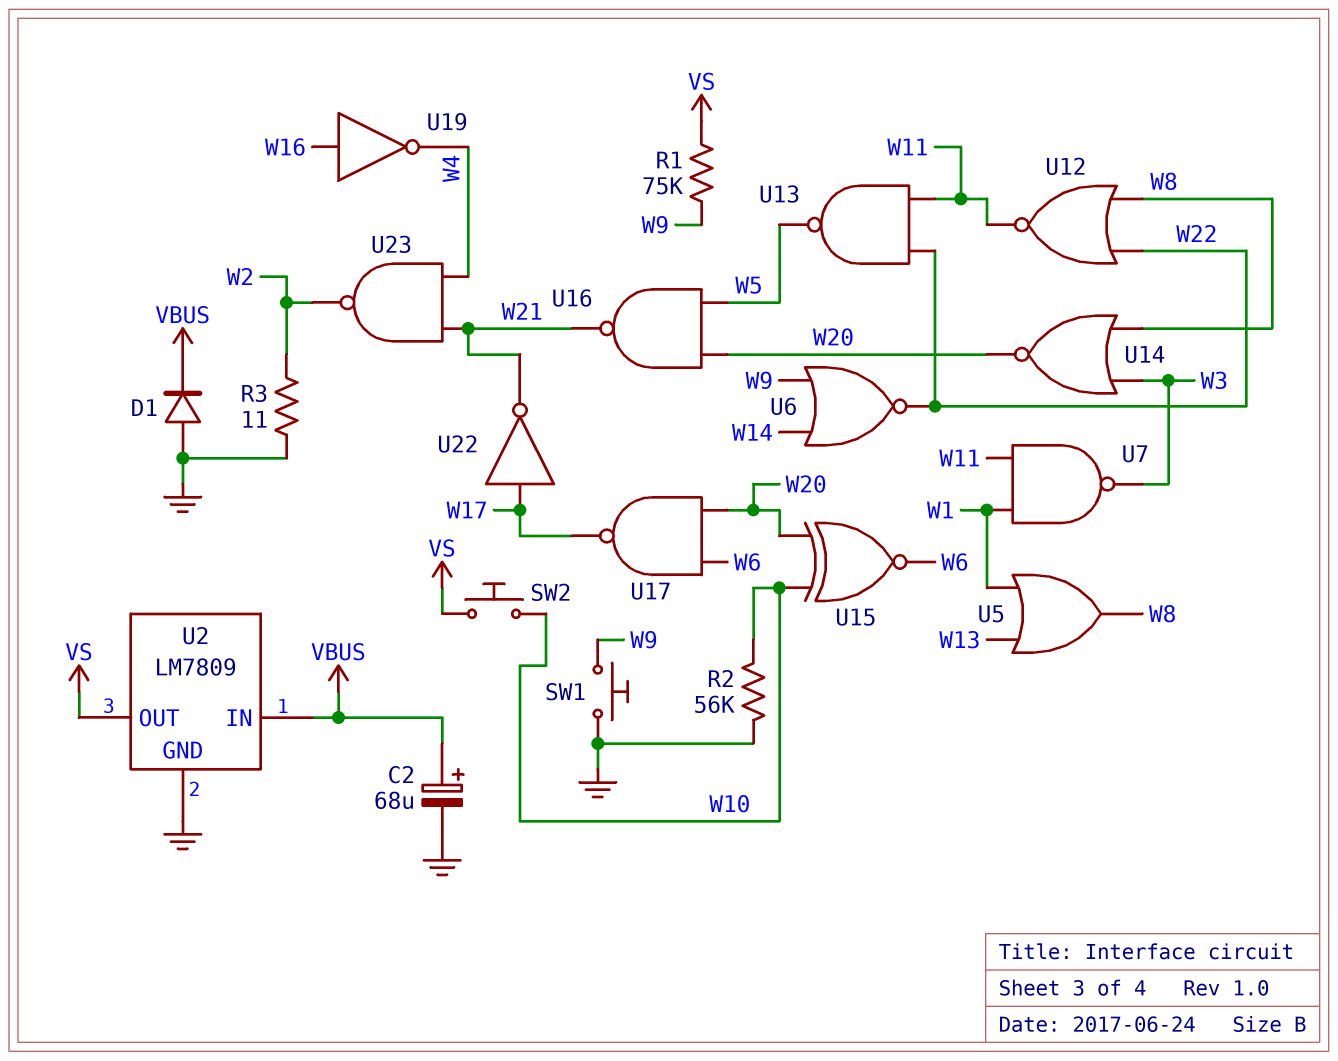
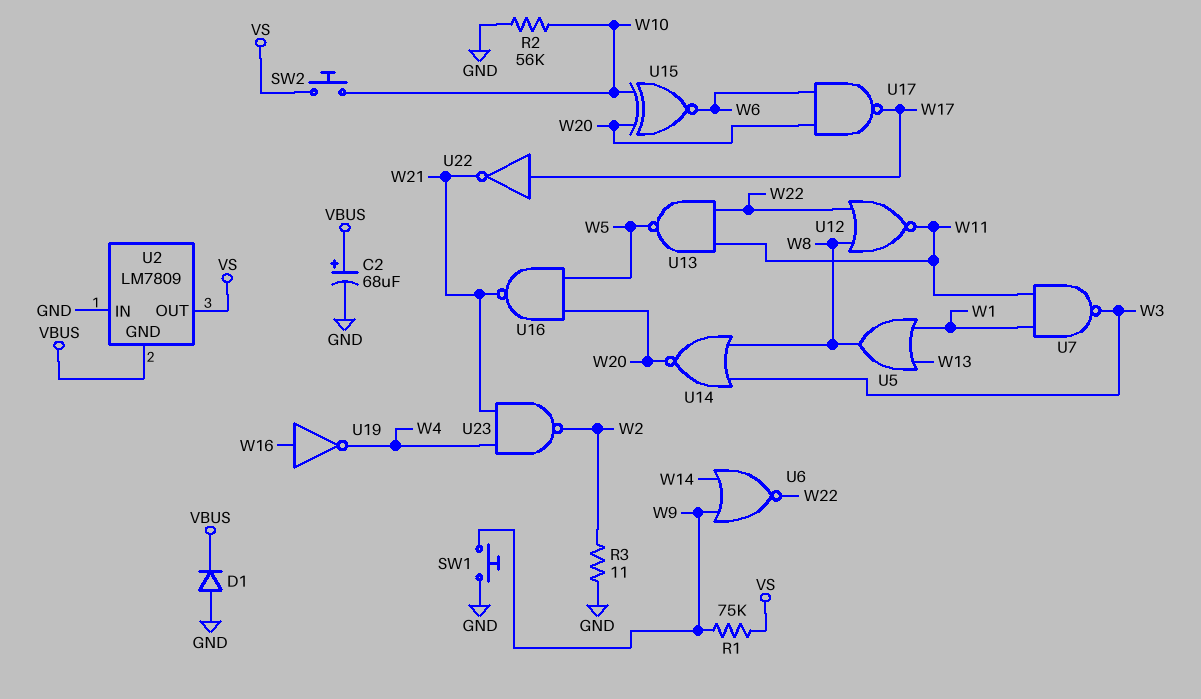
U2 pin GND: GND -> VBUS
U2 pin IN: VBUS -> GND

